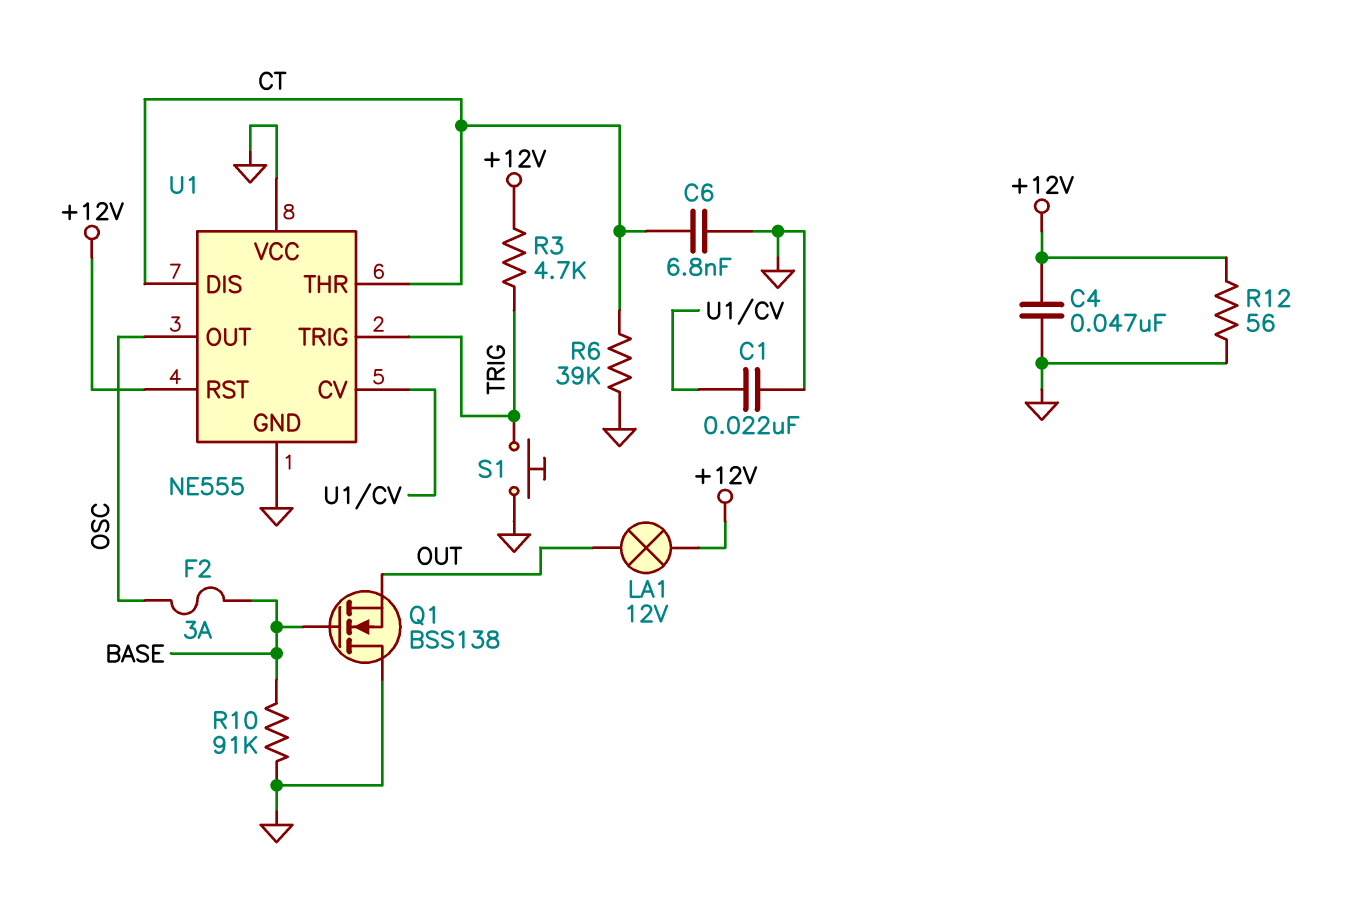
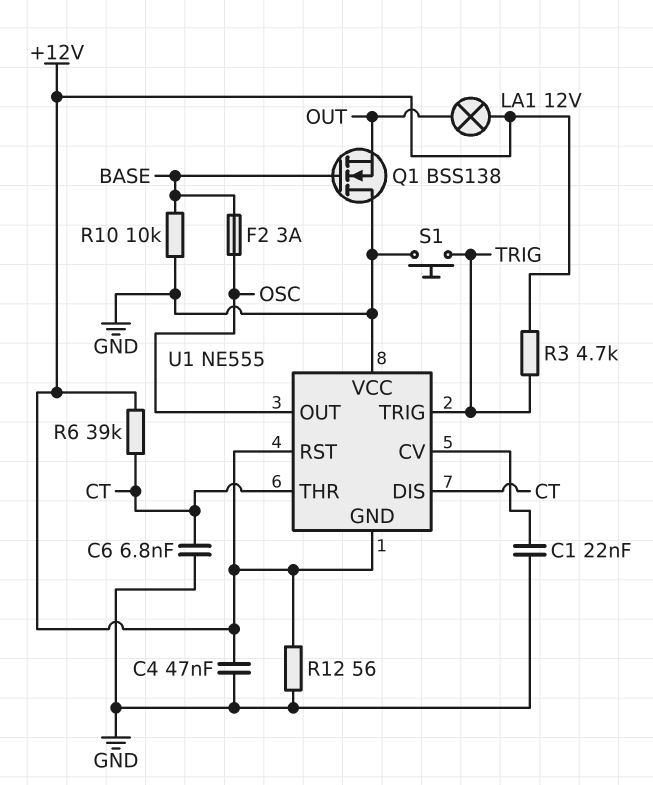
R6: 39k (CT, GND) -> 39k (+12V, CT)
R10: 91k (BASE, GND) -> 10k (BASE, GND)
U1 pin GND: GND -> +12V

